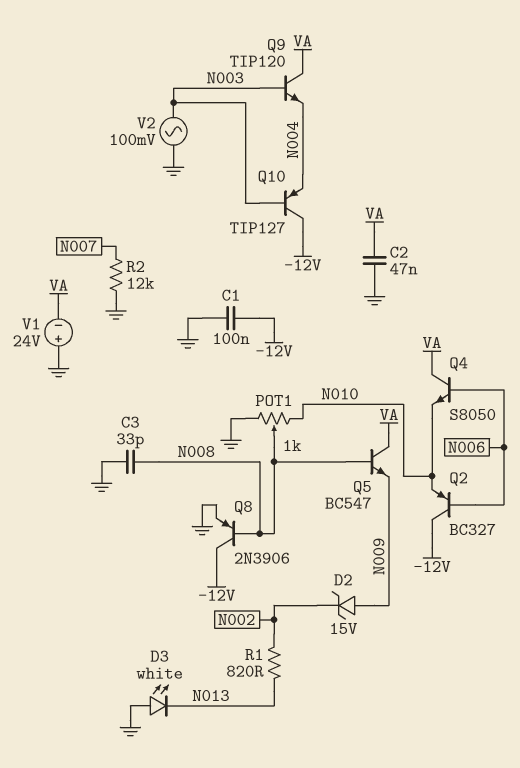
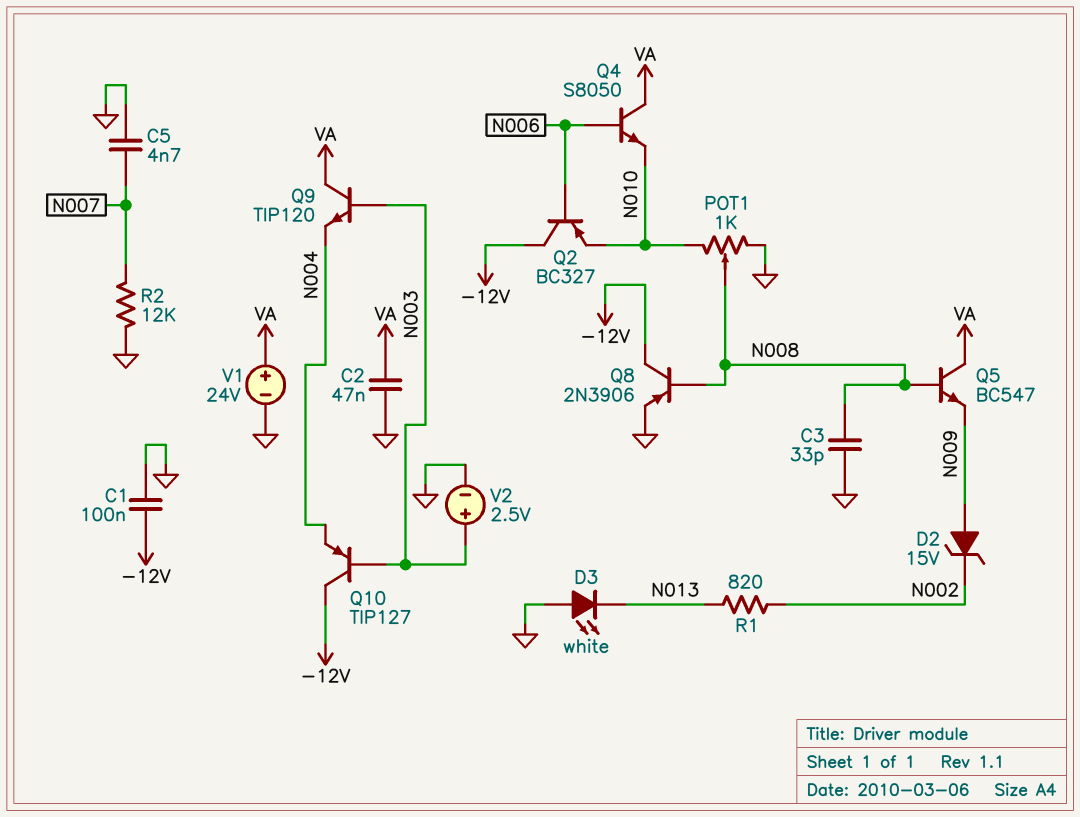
C5: none -> 4.7nF (GND, N007)
V1: 24V (plus GND, minus VA) -> 24V (plus VA, minus GND)
V2: AC 100mV (GND, N003) -> 2.5V (plus N003, minus GND)

